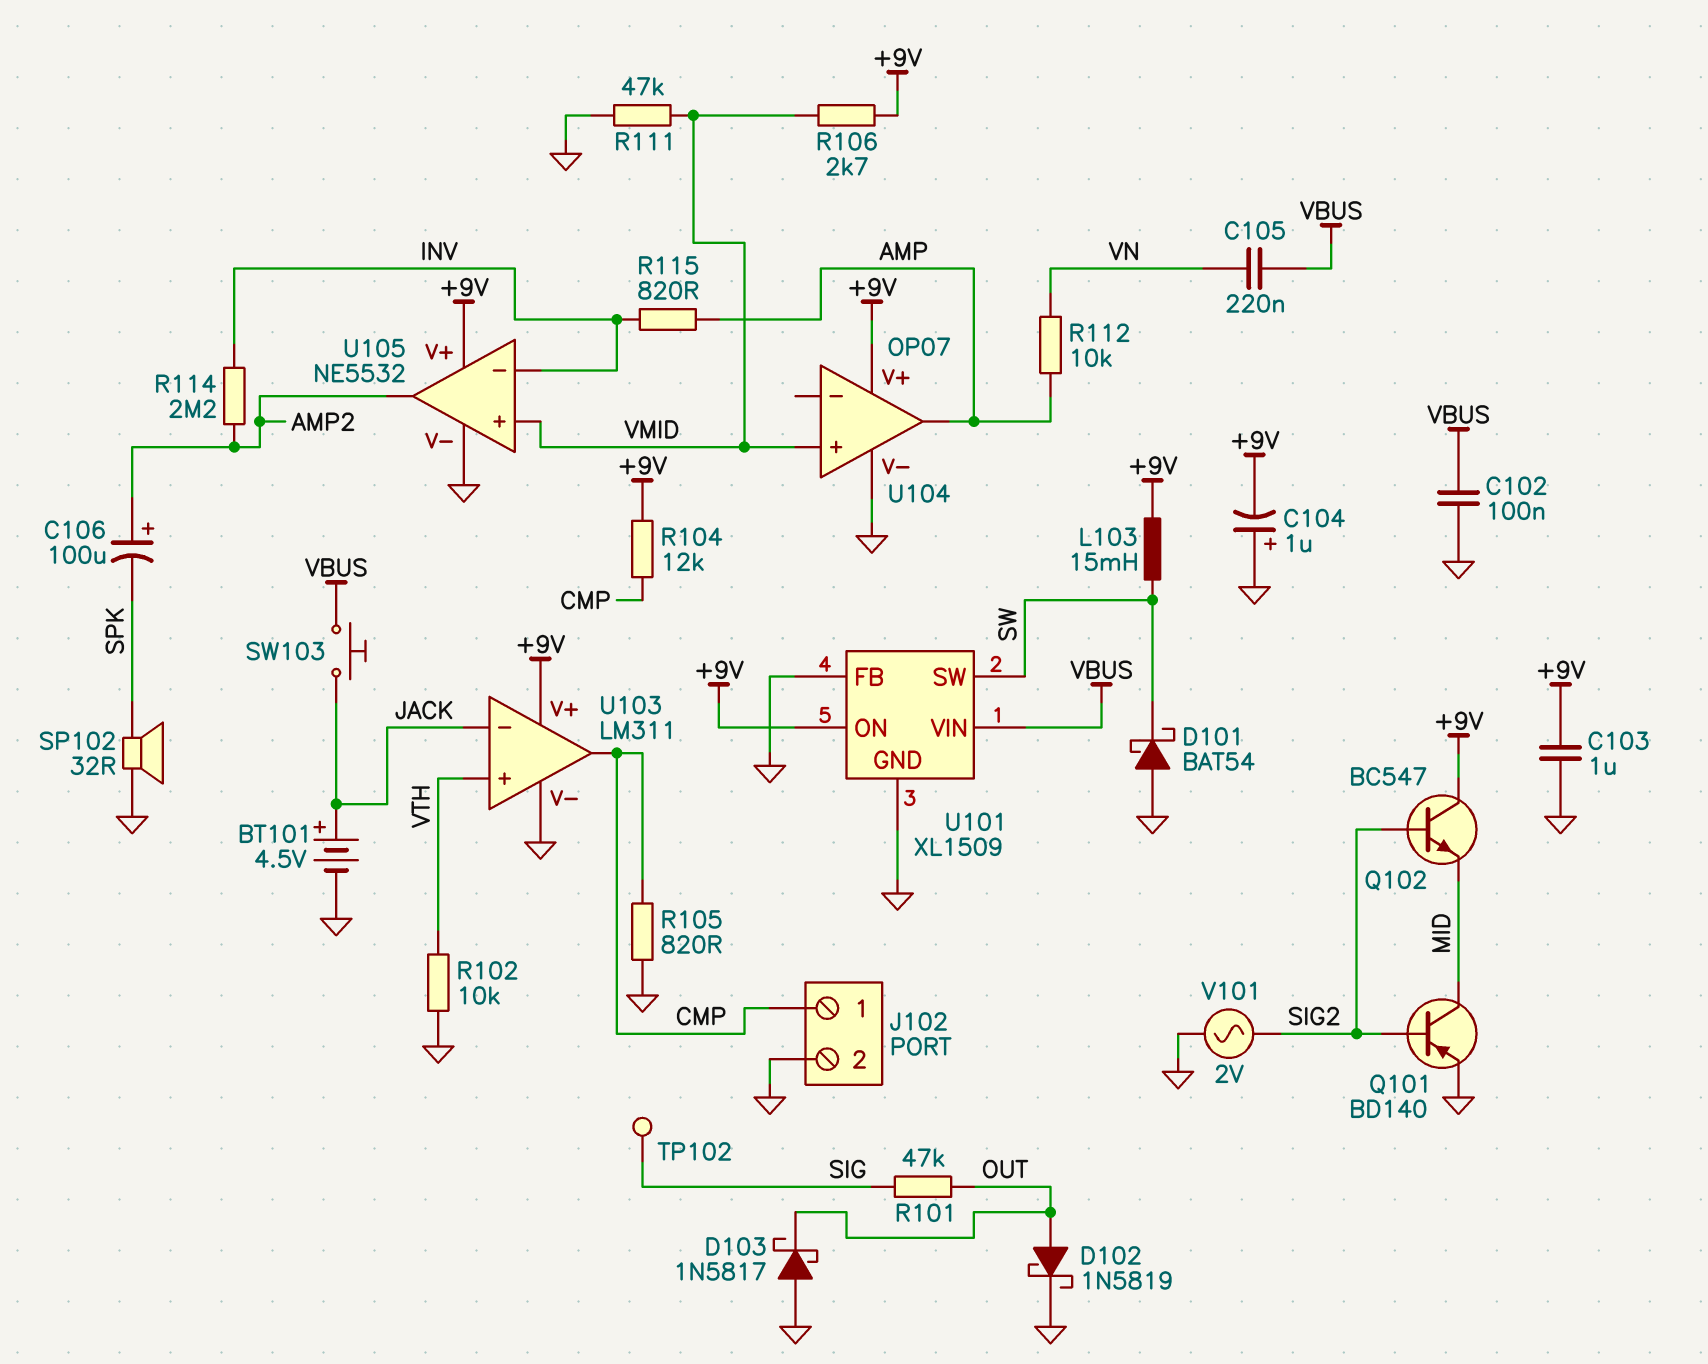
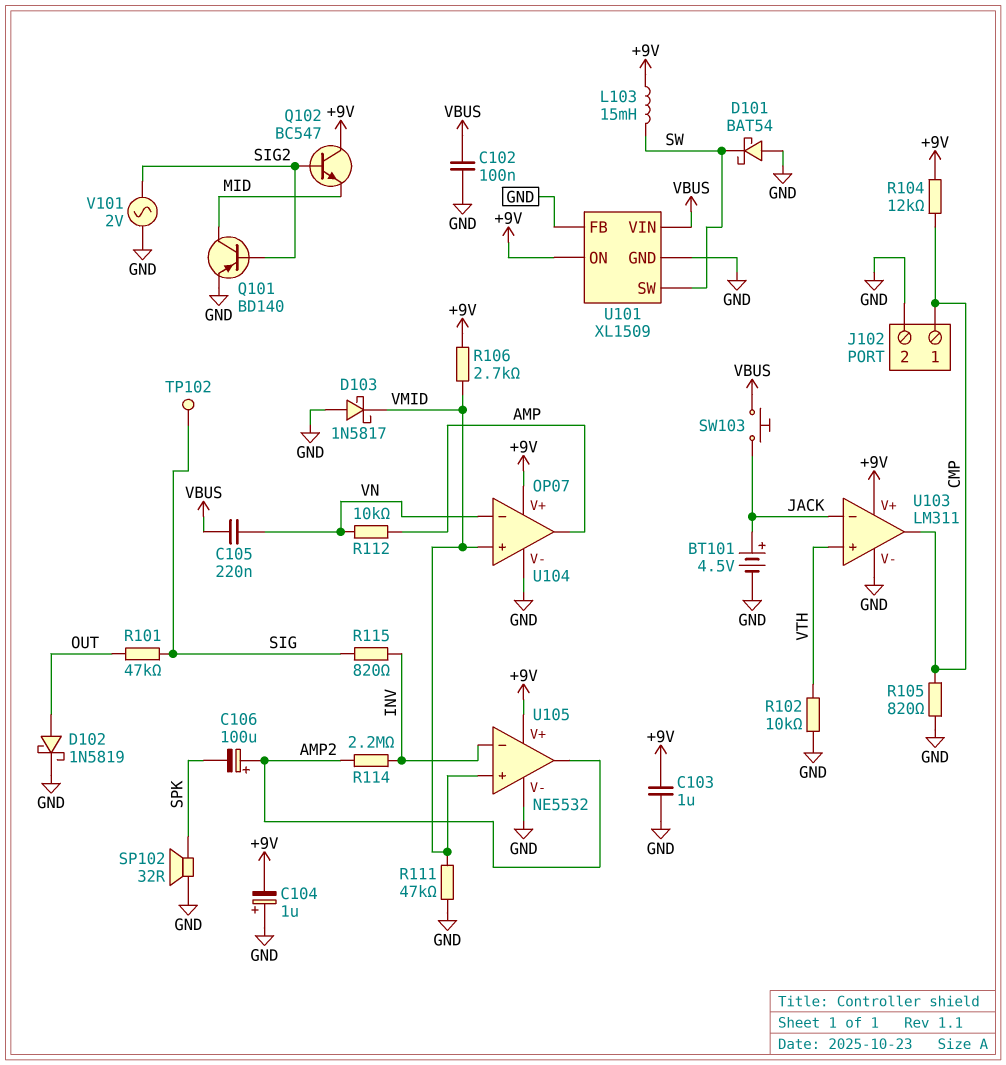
D103: schottky 1N5817 (A GND, K OUT) -> schottky 1N5817 (A GND, K VMID)
R115: 820 (AMP, INV) -> 820 (INV, SIG)
U104 pin in-: none -> VN

